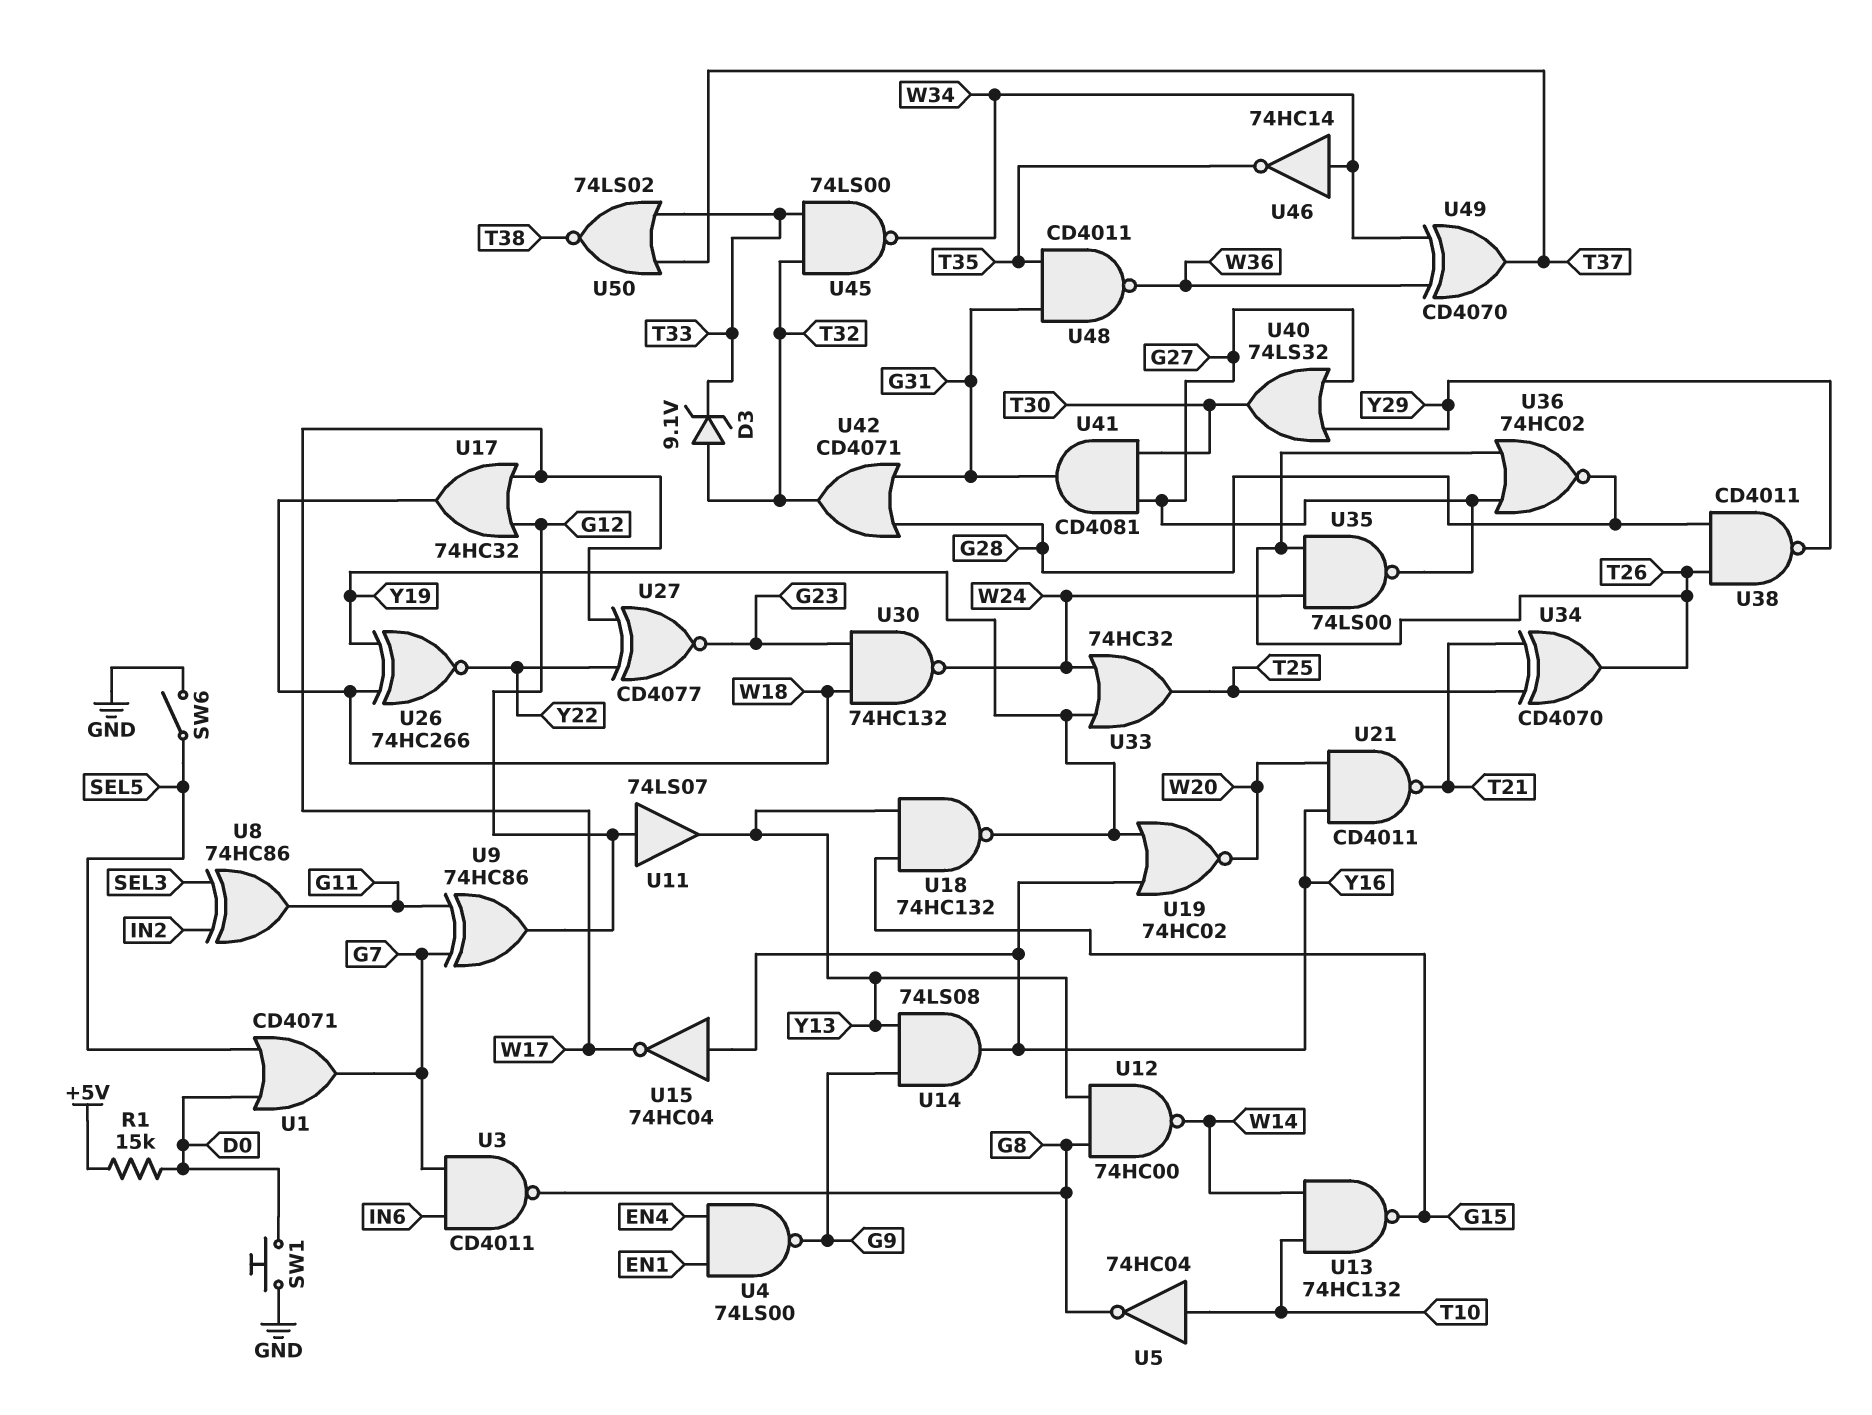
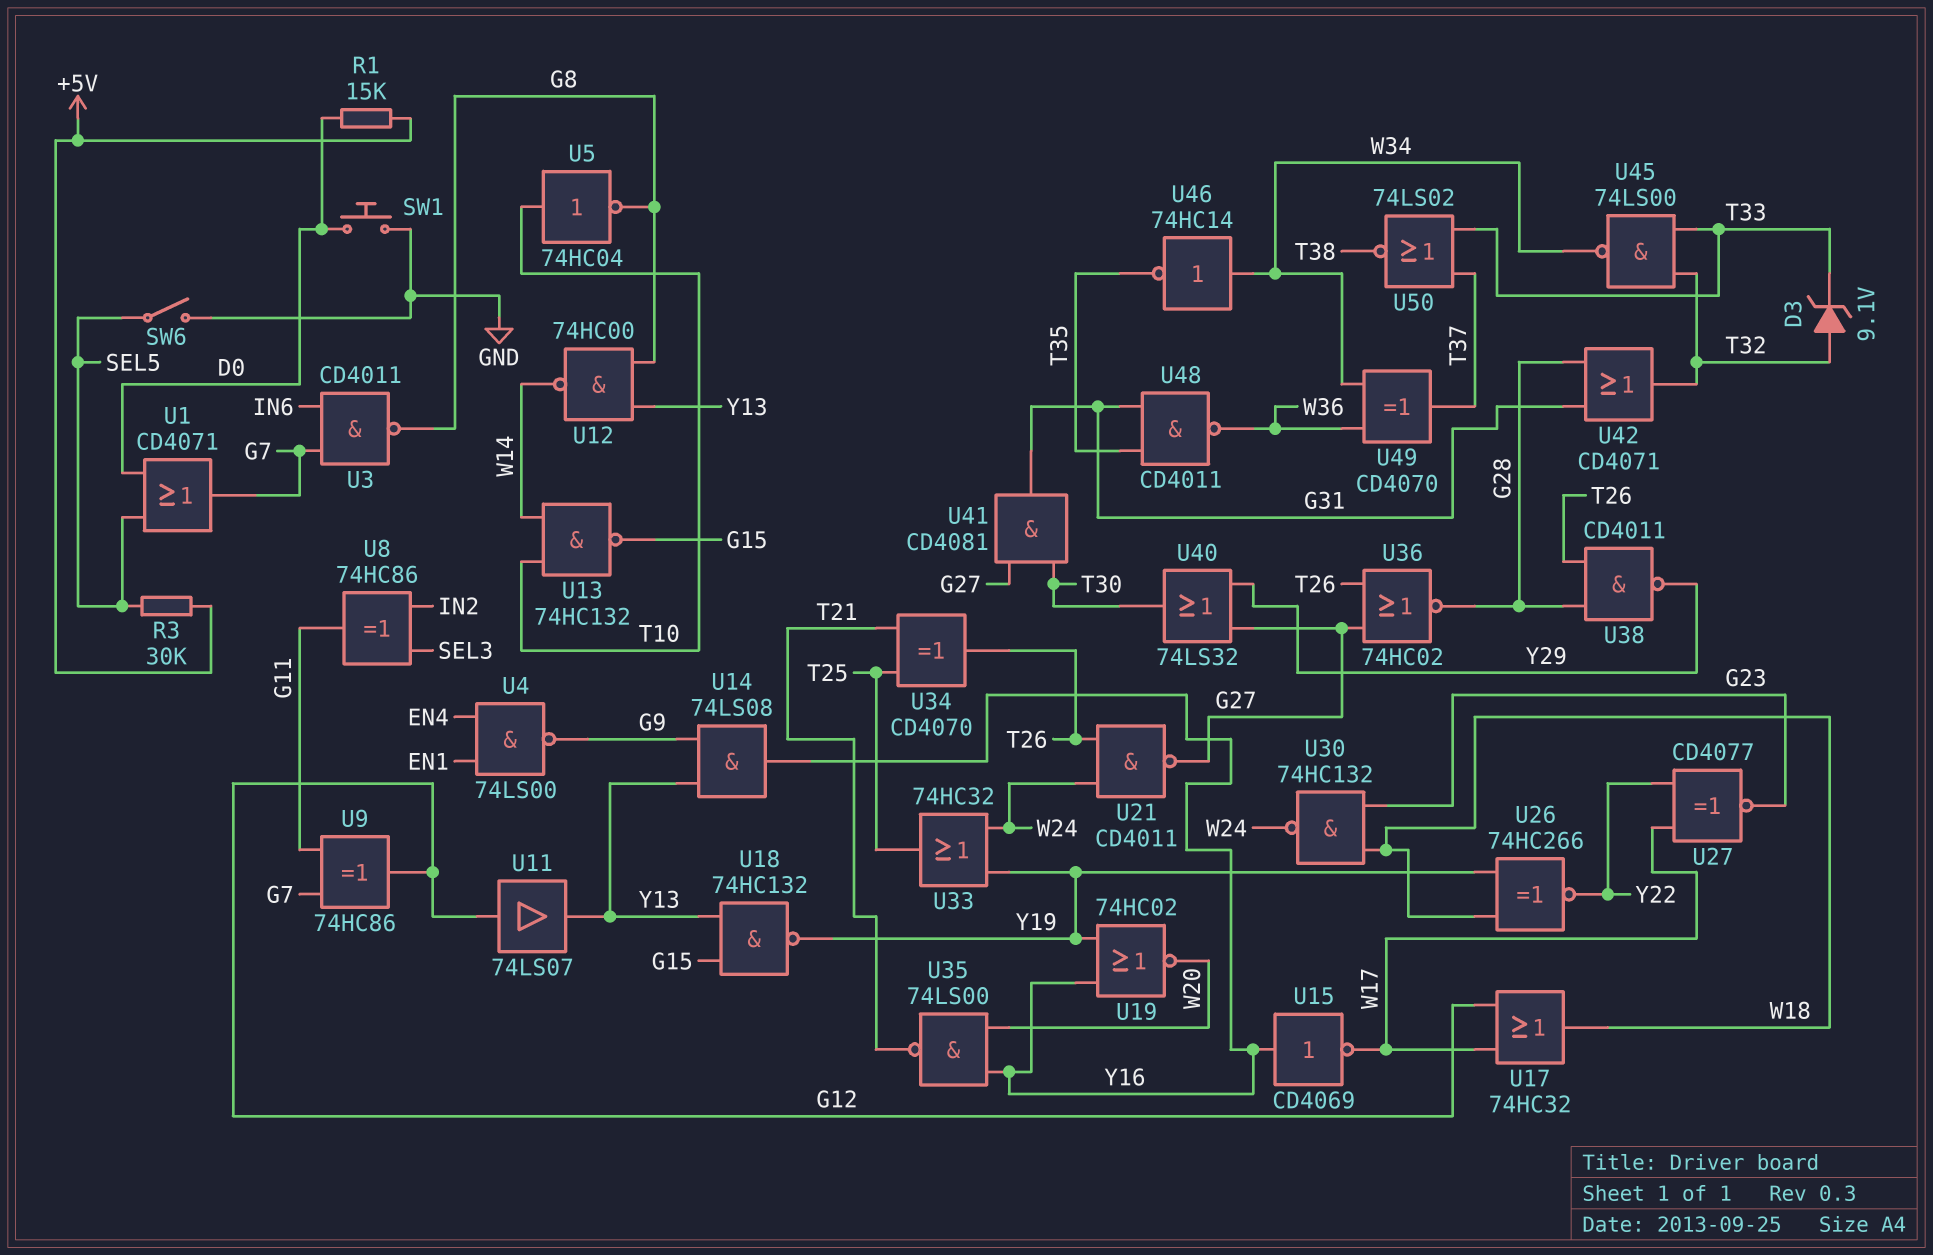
R3: none -> 30k (+5V, SEL5)
U15: NOT 74HC04 (in Y16, out W17) -> NOT CD4069 (in Y16, out W17)
U21: NAND CD4011 (in W20, in Y16, out T21) -> NAND CD4011 (in T26, in W24, out G27)
U35: NAND 74LS00 (in T26, in W24, out G27) -> NAND 74LS00 (in W20, in Y16, out T21)

